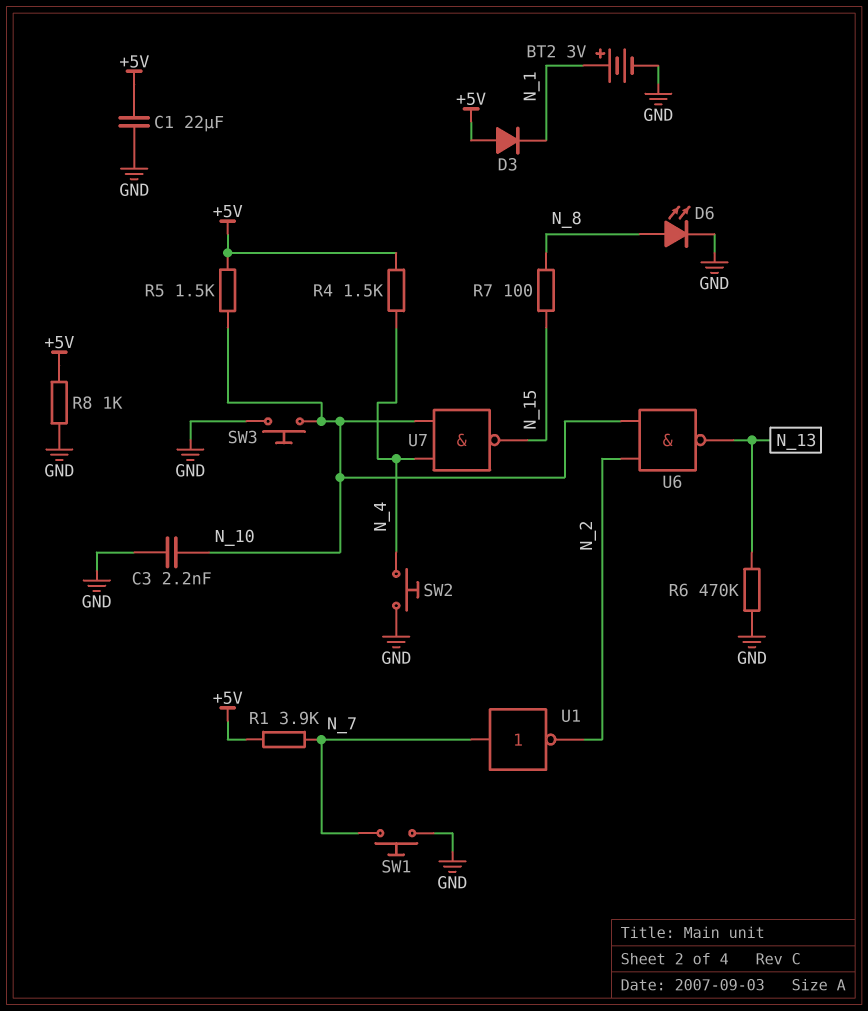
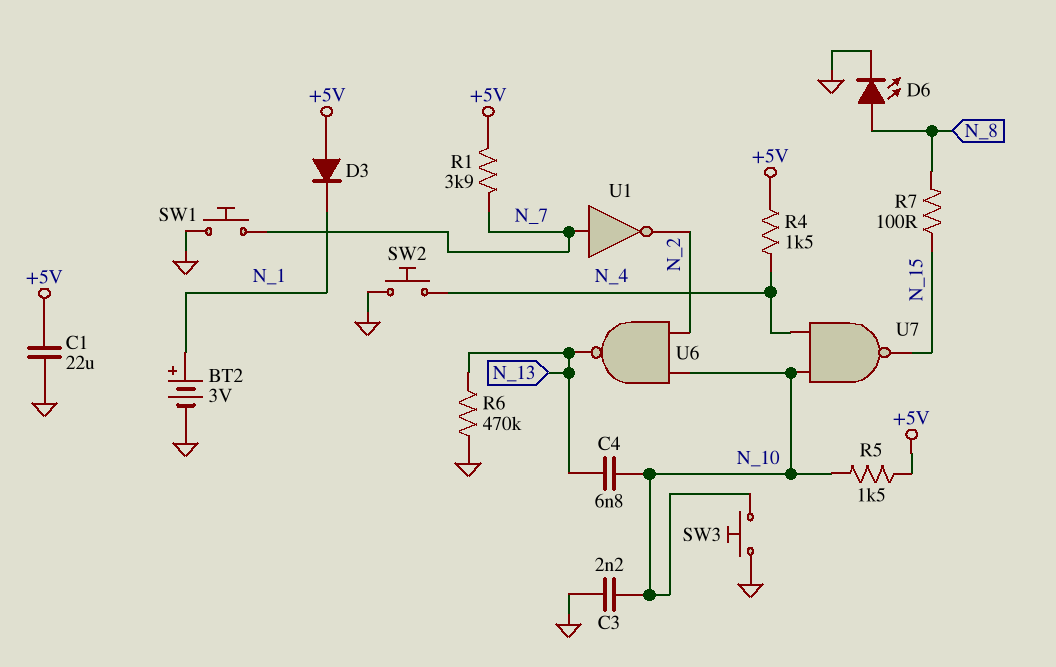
C4: none -> 6.8nF (N_10, N_13)
R8: 1k (+5V, GND) -> none

